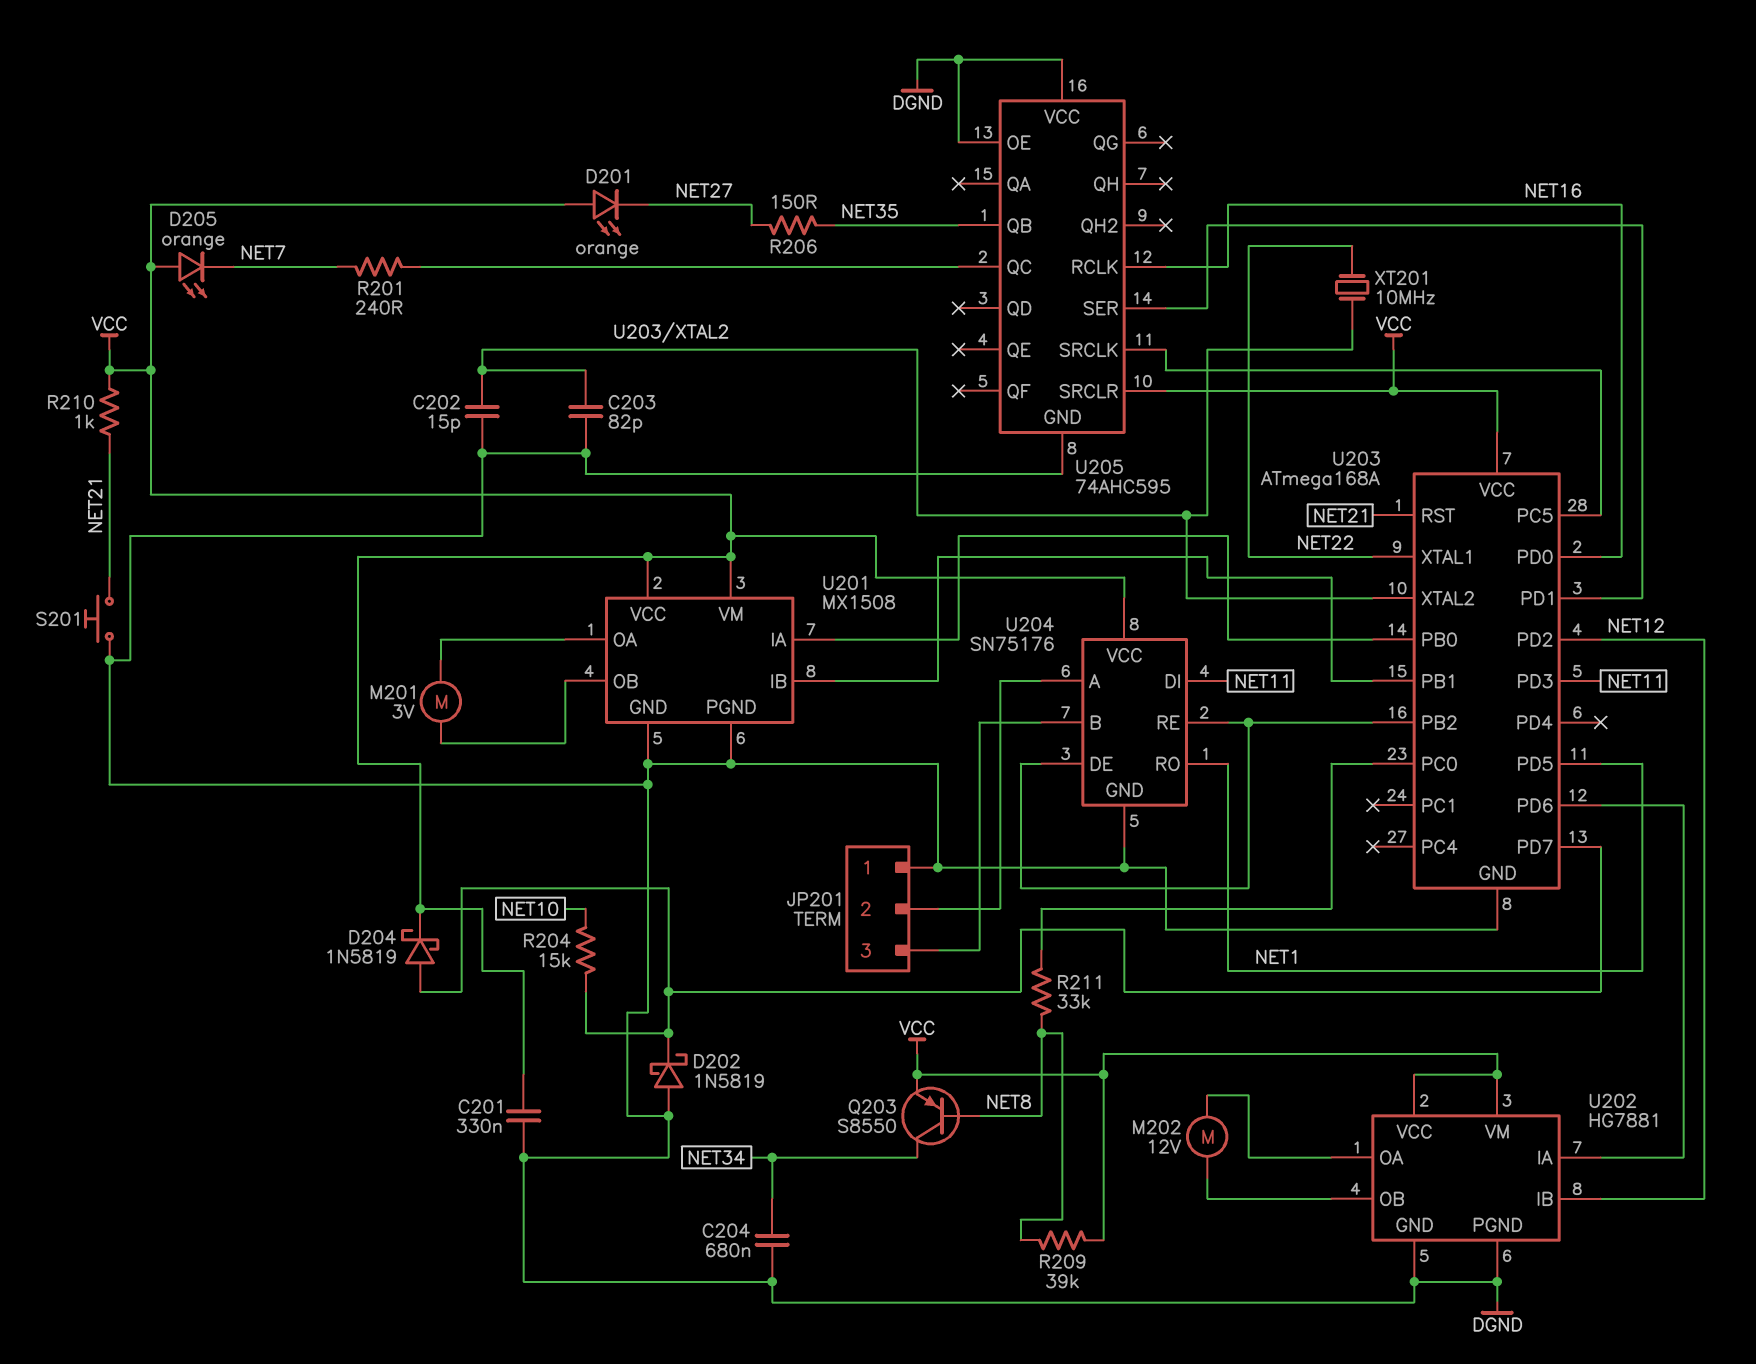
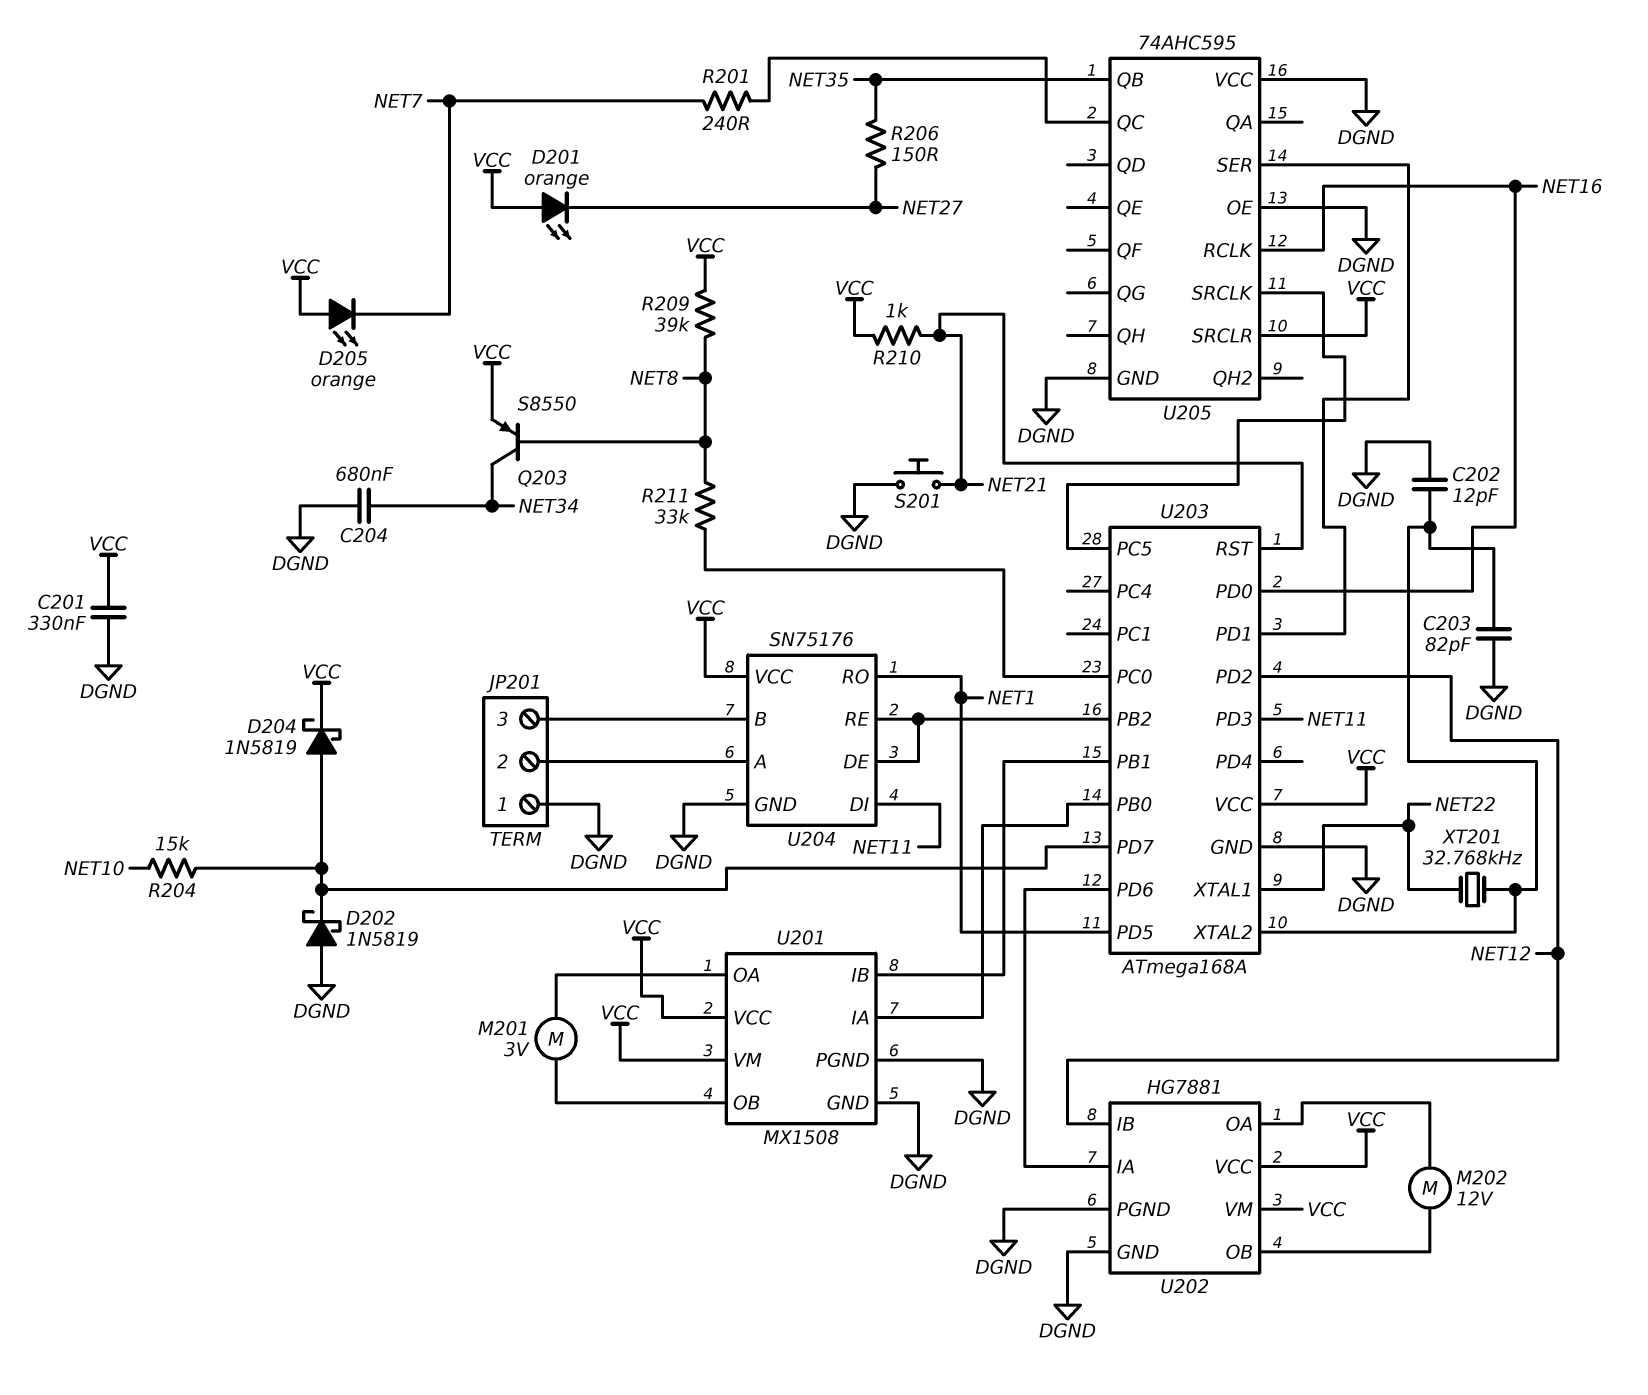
C202: 15pF (DGND, U203/XTAL2) -> 12pF (DGND, U203/XTAL2)
XT201: 10MHz (NET22, U203/XTAL2) -> 32.768kHz (NET22, U203/XTAL2)

